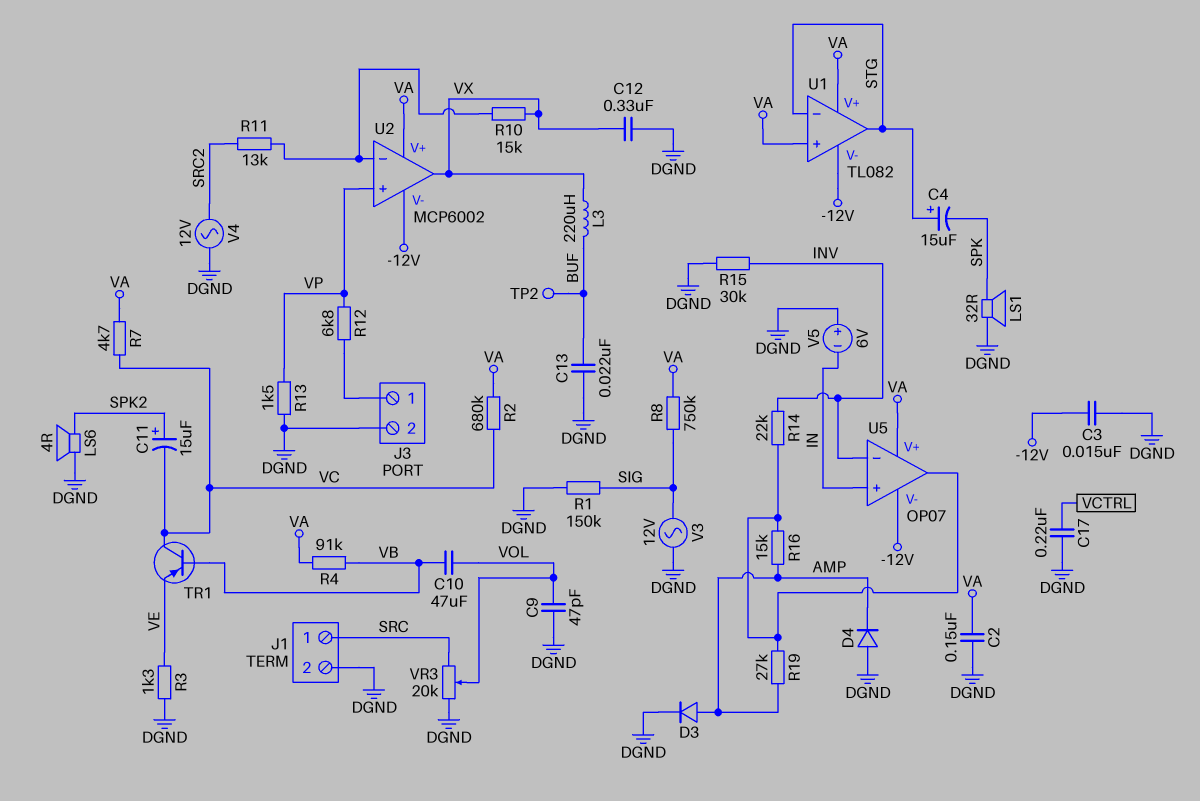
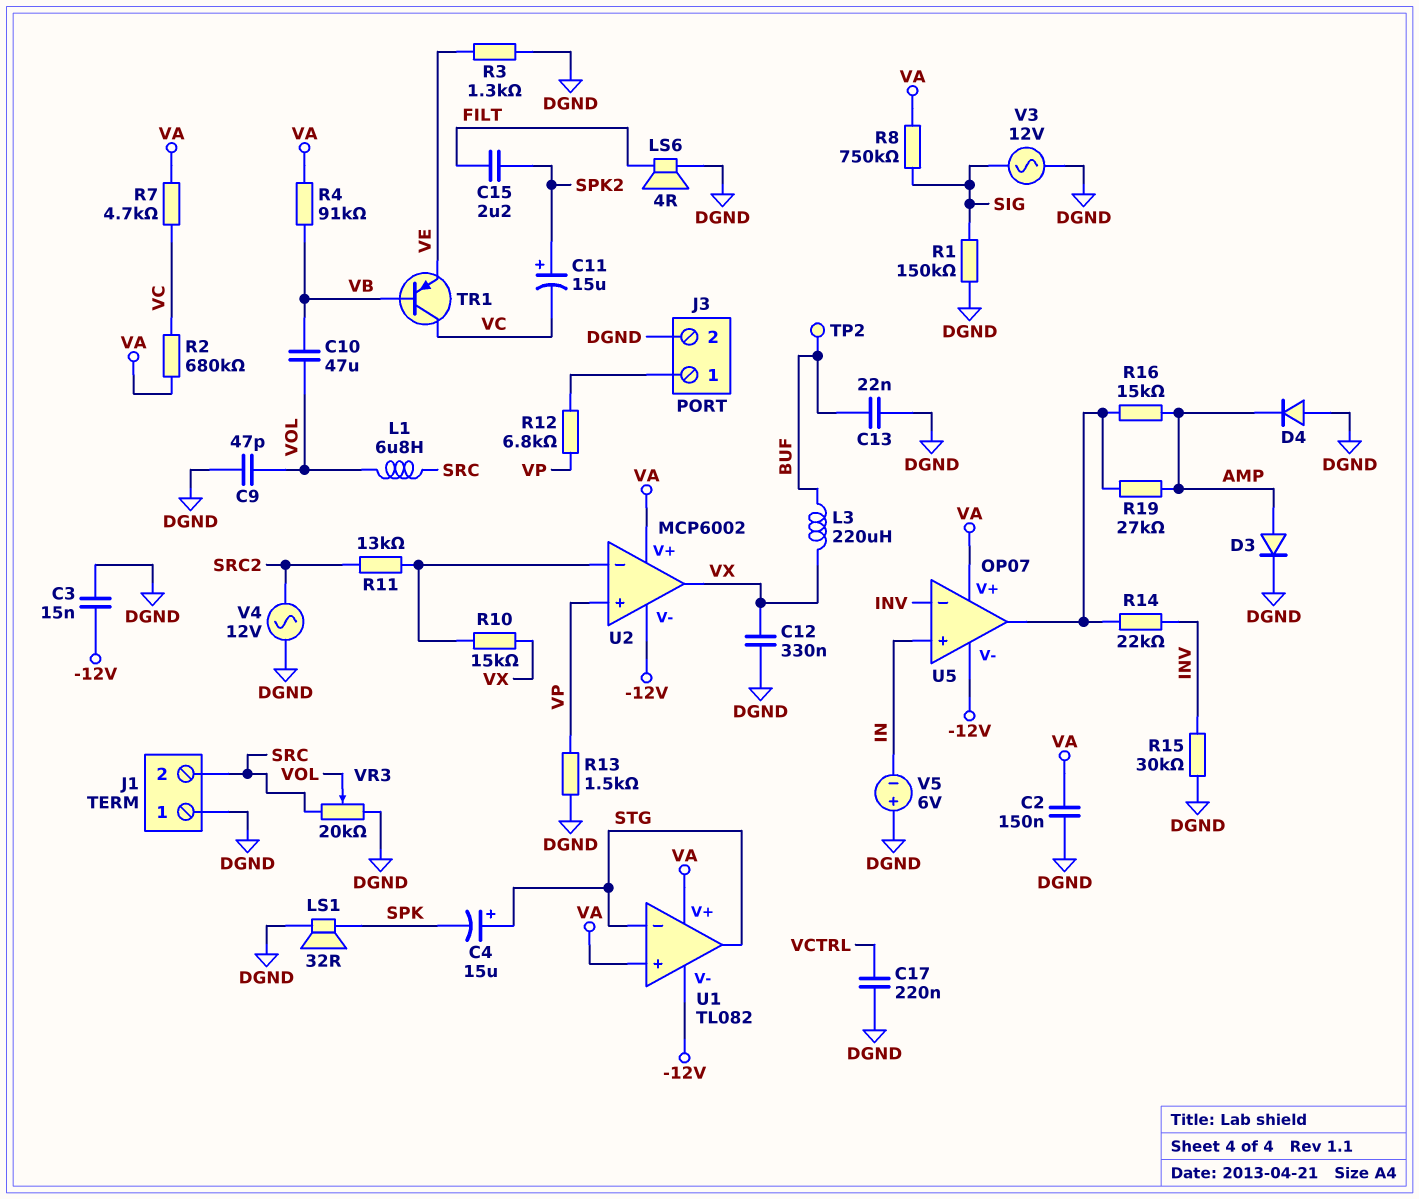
C15: none -> 2.2uF (FILT, SPK2)
J1 pin 1: SRC -> DGND
J1 pin 2: DGND -> SRC
L1: none -> 6.8uH (SRC, VOL)
LS6: speaker 4R (DGND, SPK2) -> speaker 4R (DGND, FILT)

